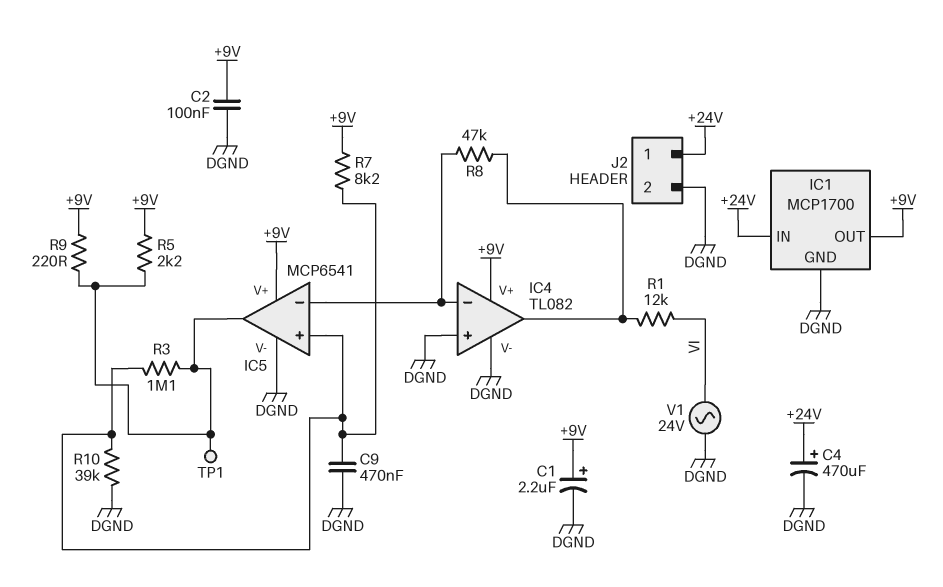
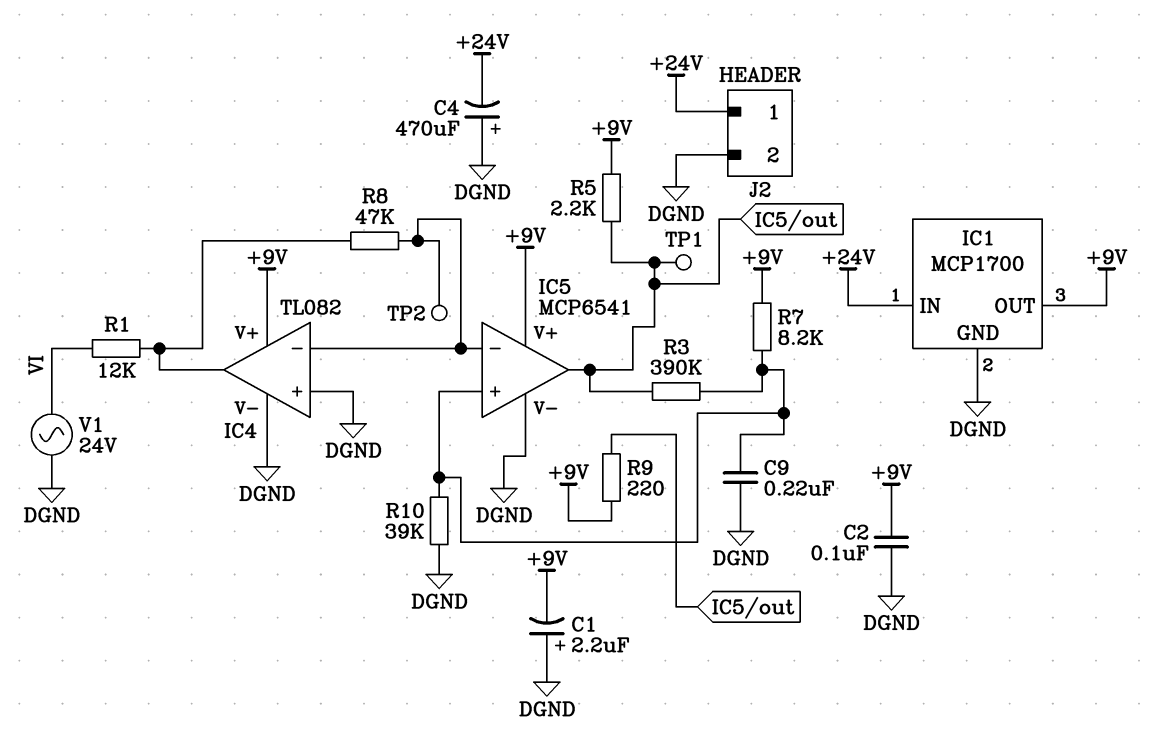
C1: 2.2uF (plus +9V, minus DGND) -> 2.2uF (plus DGND, minus +9V)
C4: 470uF (plus +24V, minus DGND) -> 470uF (plus DGND, minus +24V)
C9: 470nF (DGND, IC5/in+) -> 220nF (DGND, IC5/in+)
R3: 1.1M (IC5/in+, IC5/out) -> 390k (IC5/in+, IC5/out)
TP2: none -> test point (IC4/in-)

